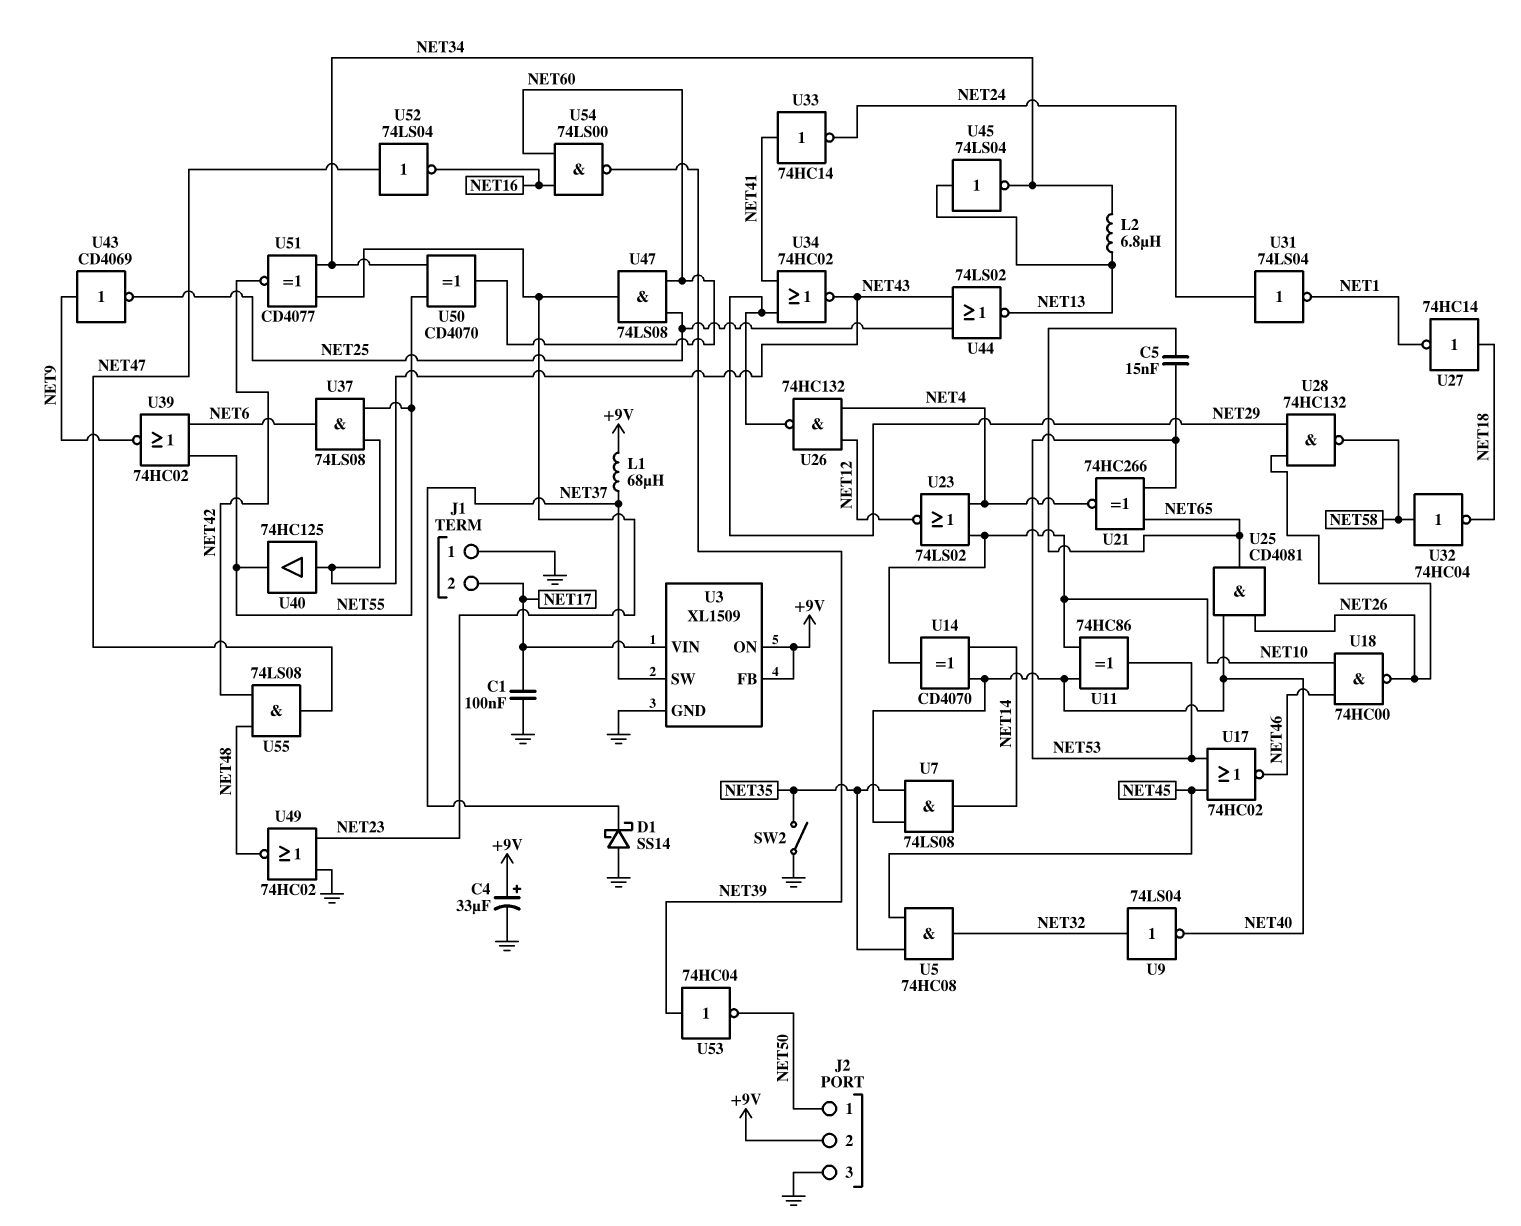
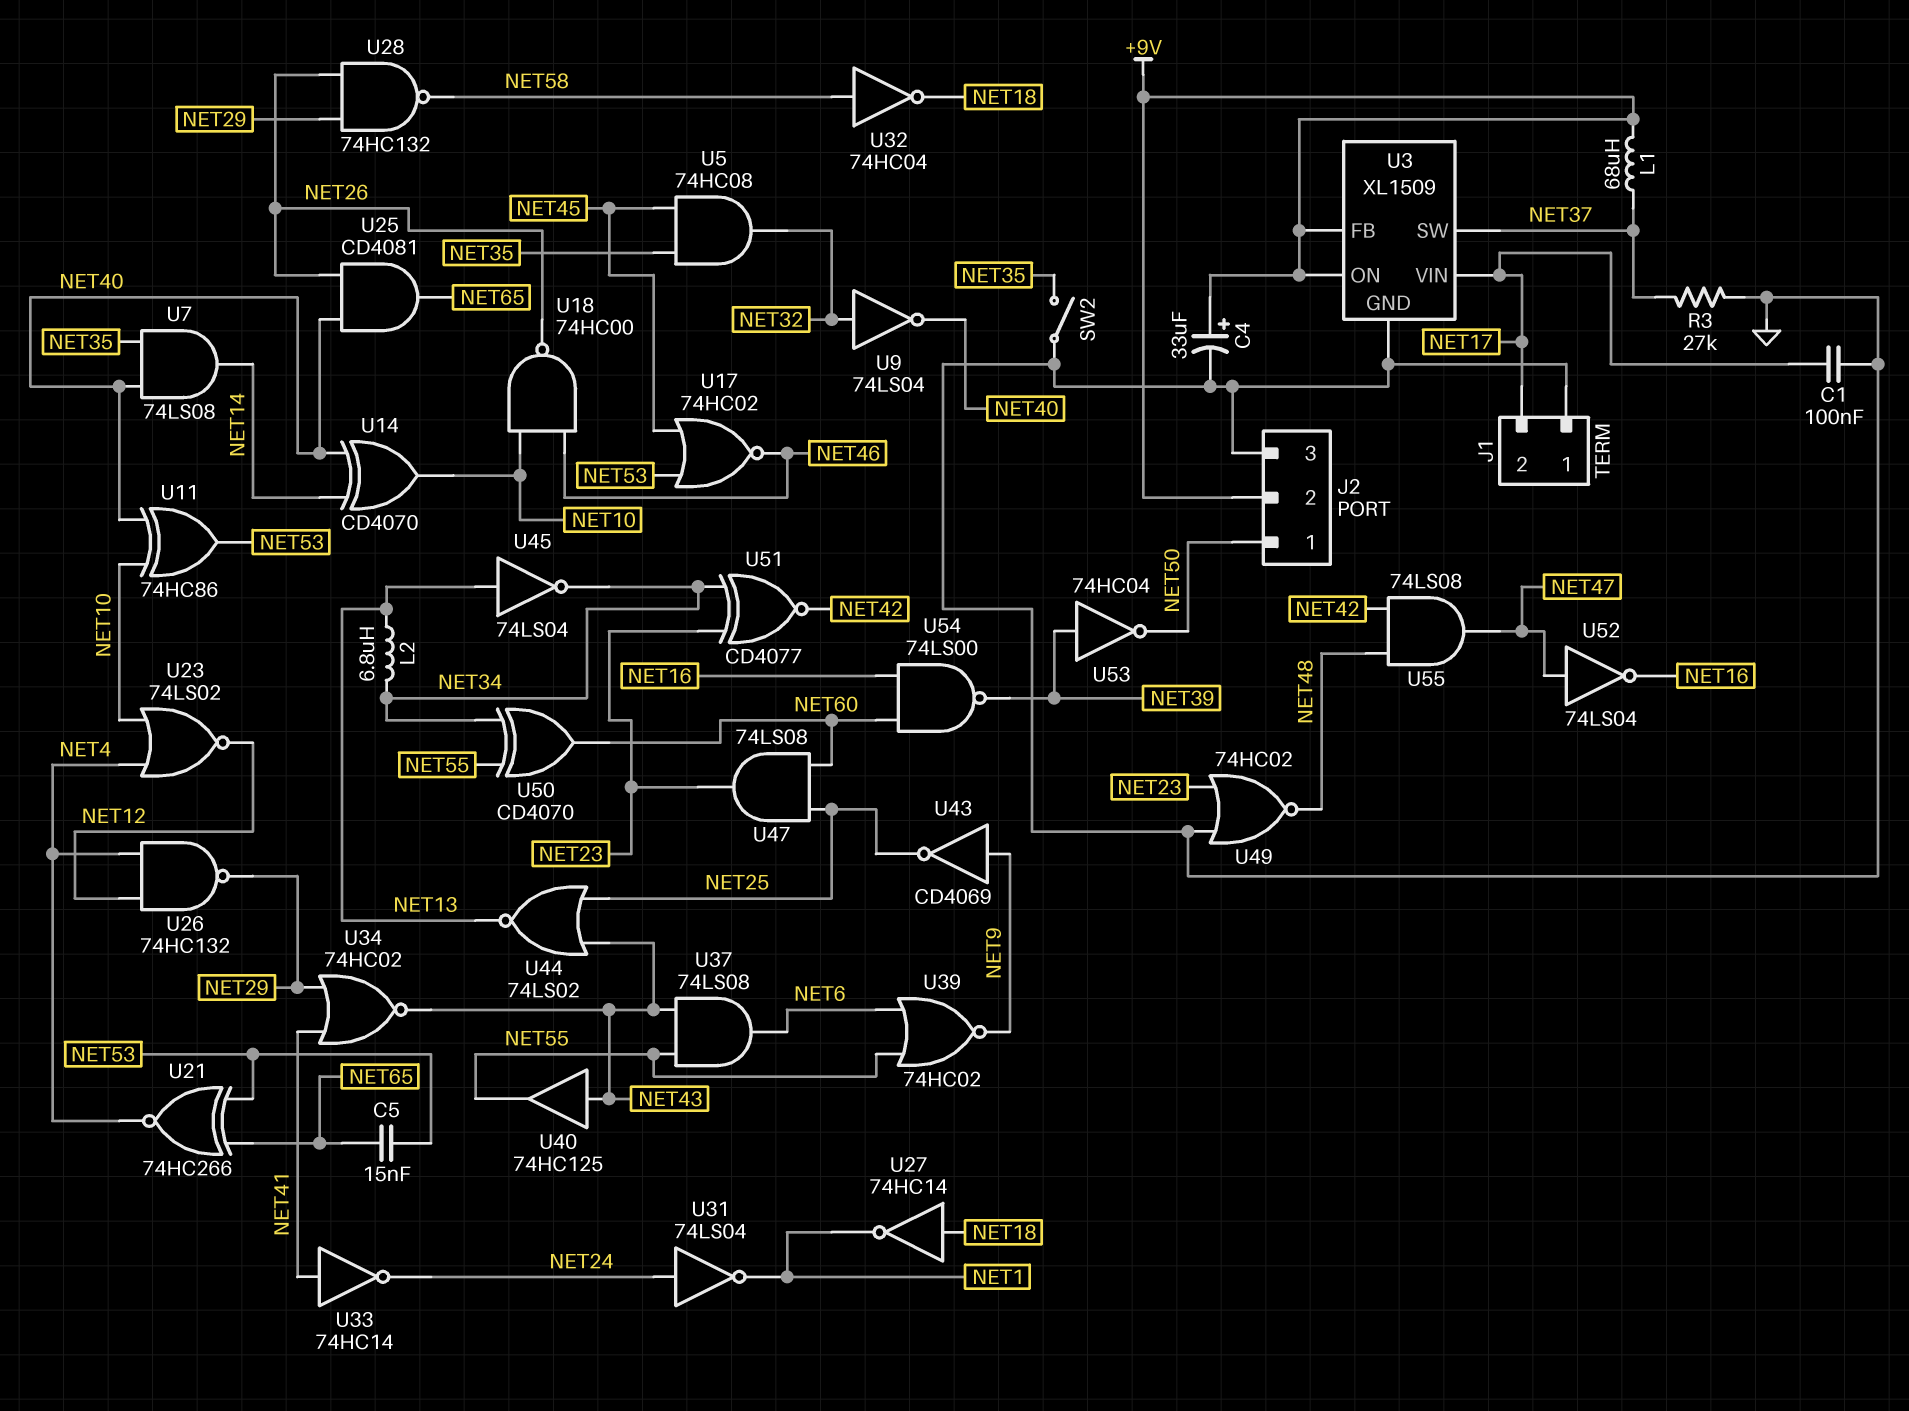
D1: schottky SS14 (A GND, K NET37) -> none
R3: none -> 27k (GND, NET37)

